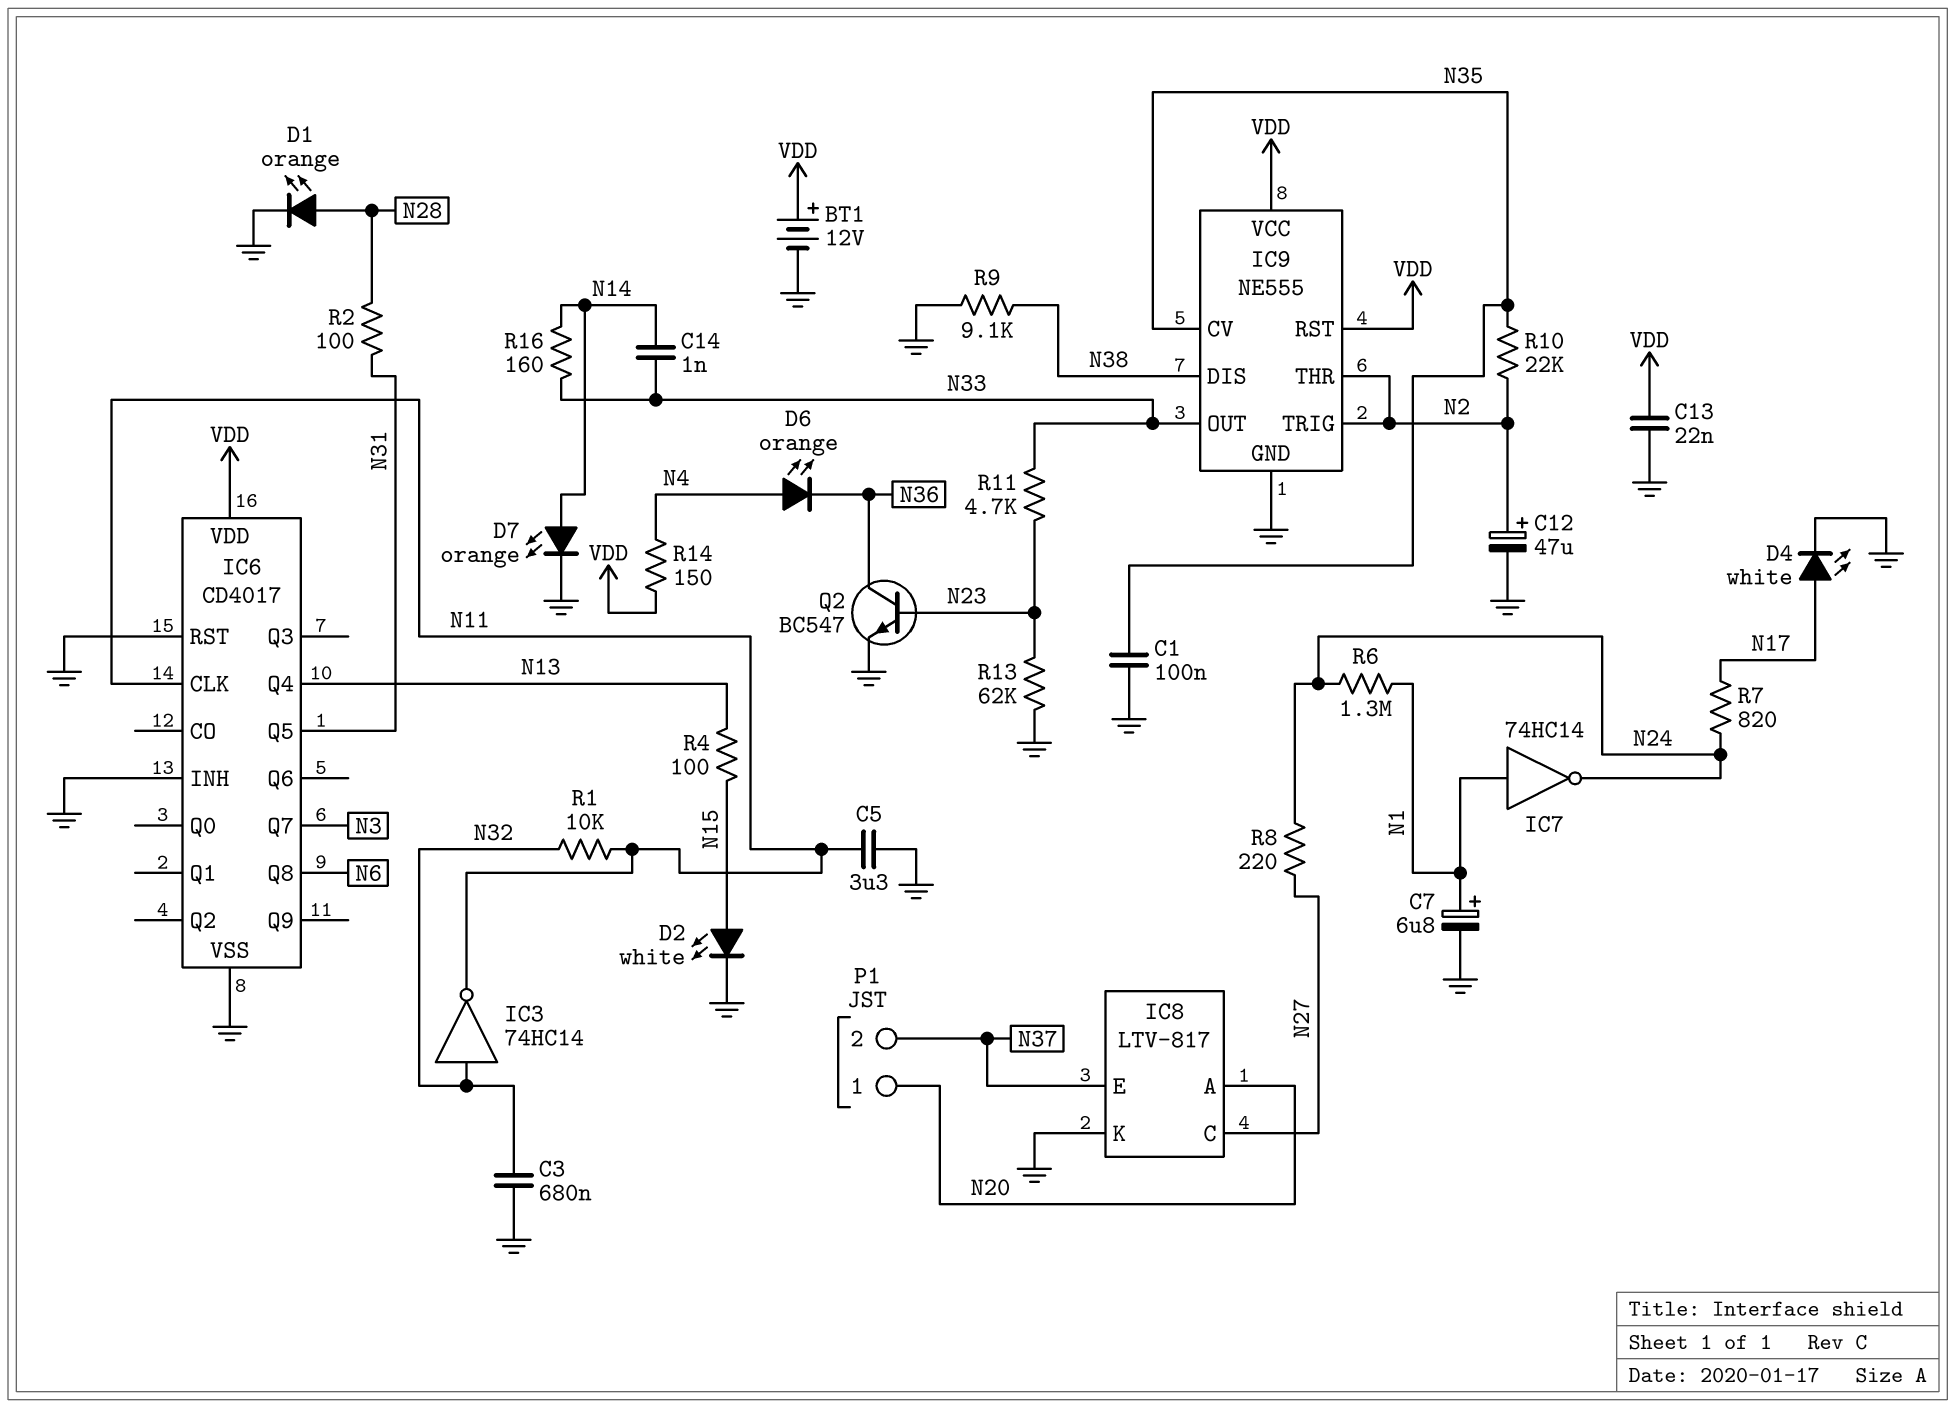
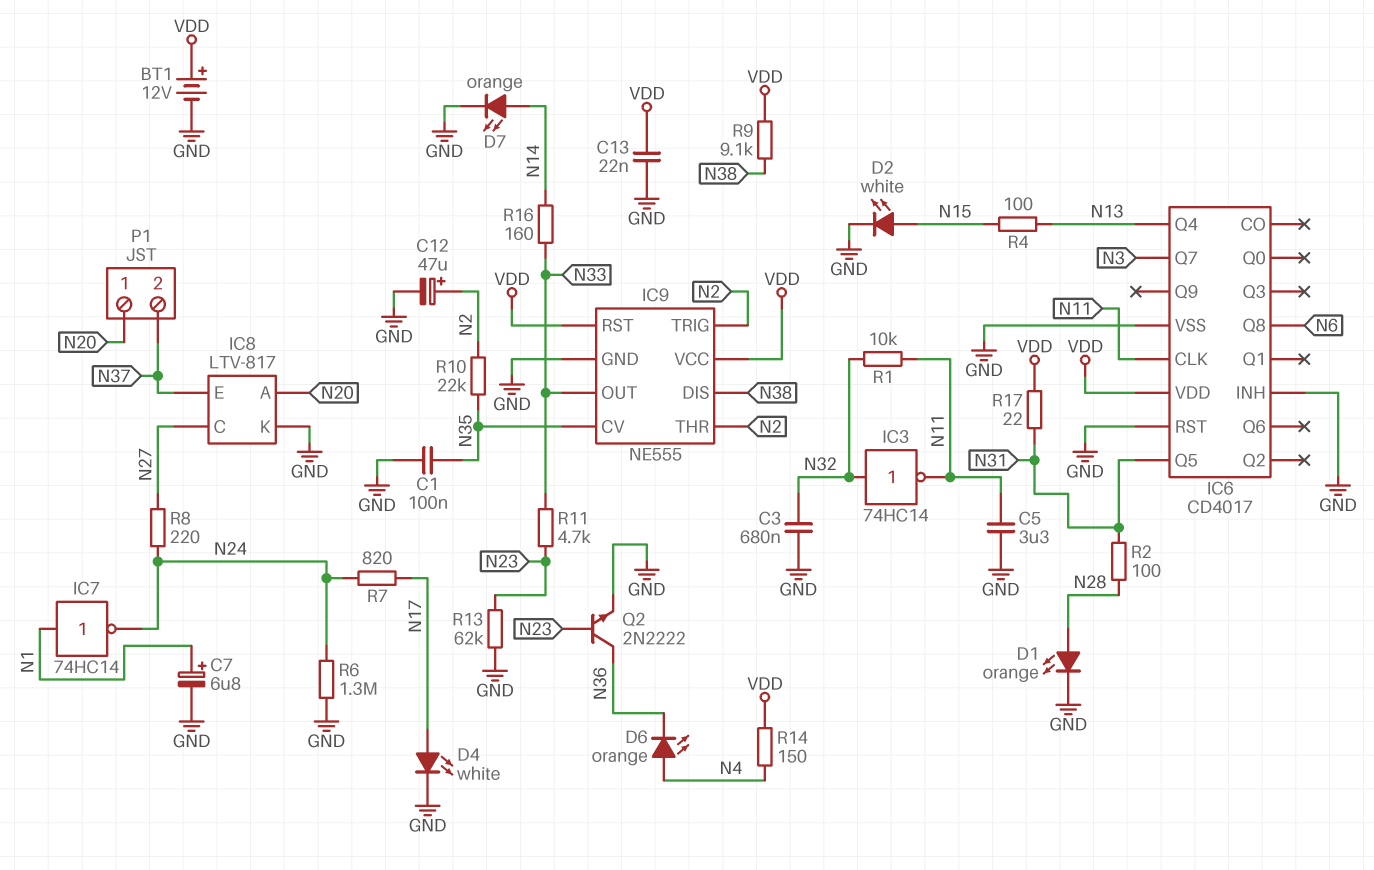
C14: 1nF (N14, N33) -> none
Q2: NPN BC547 (B N23, C N36, E GND) -> NPN 2N2222 (B N23, C N36, E GND)
R6: 1.3M (N1, N24) -> 1.3M (GND, N24)
R9: 9.1k (GND, N38) -> 9.1k (N38, VDD)
R17: none -> 22 (N31, VDD)

